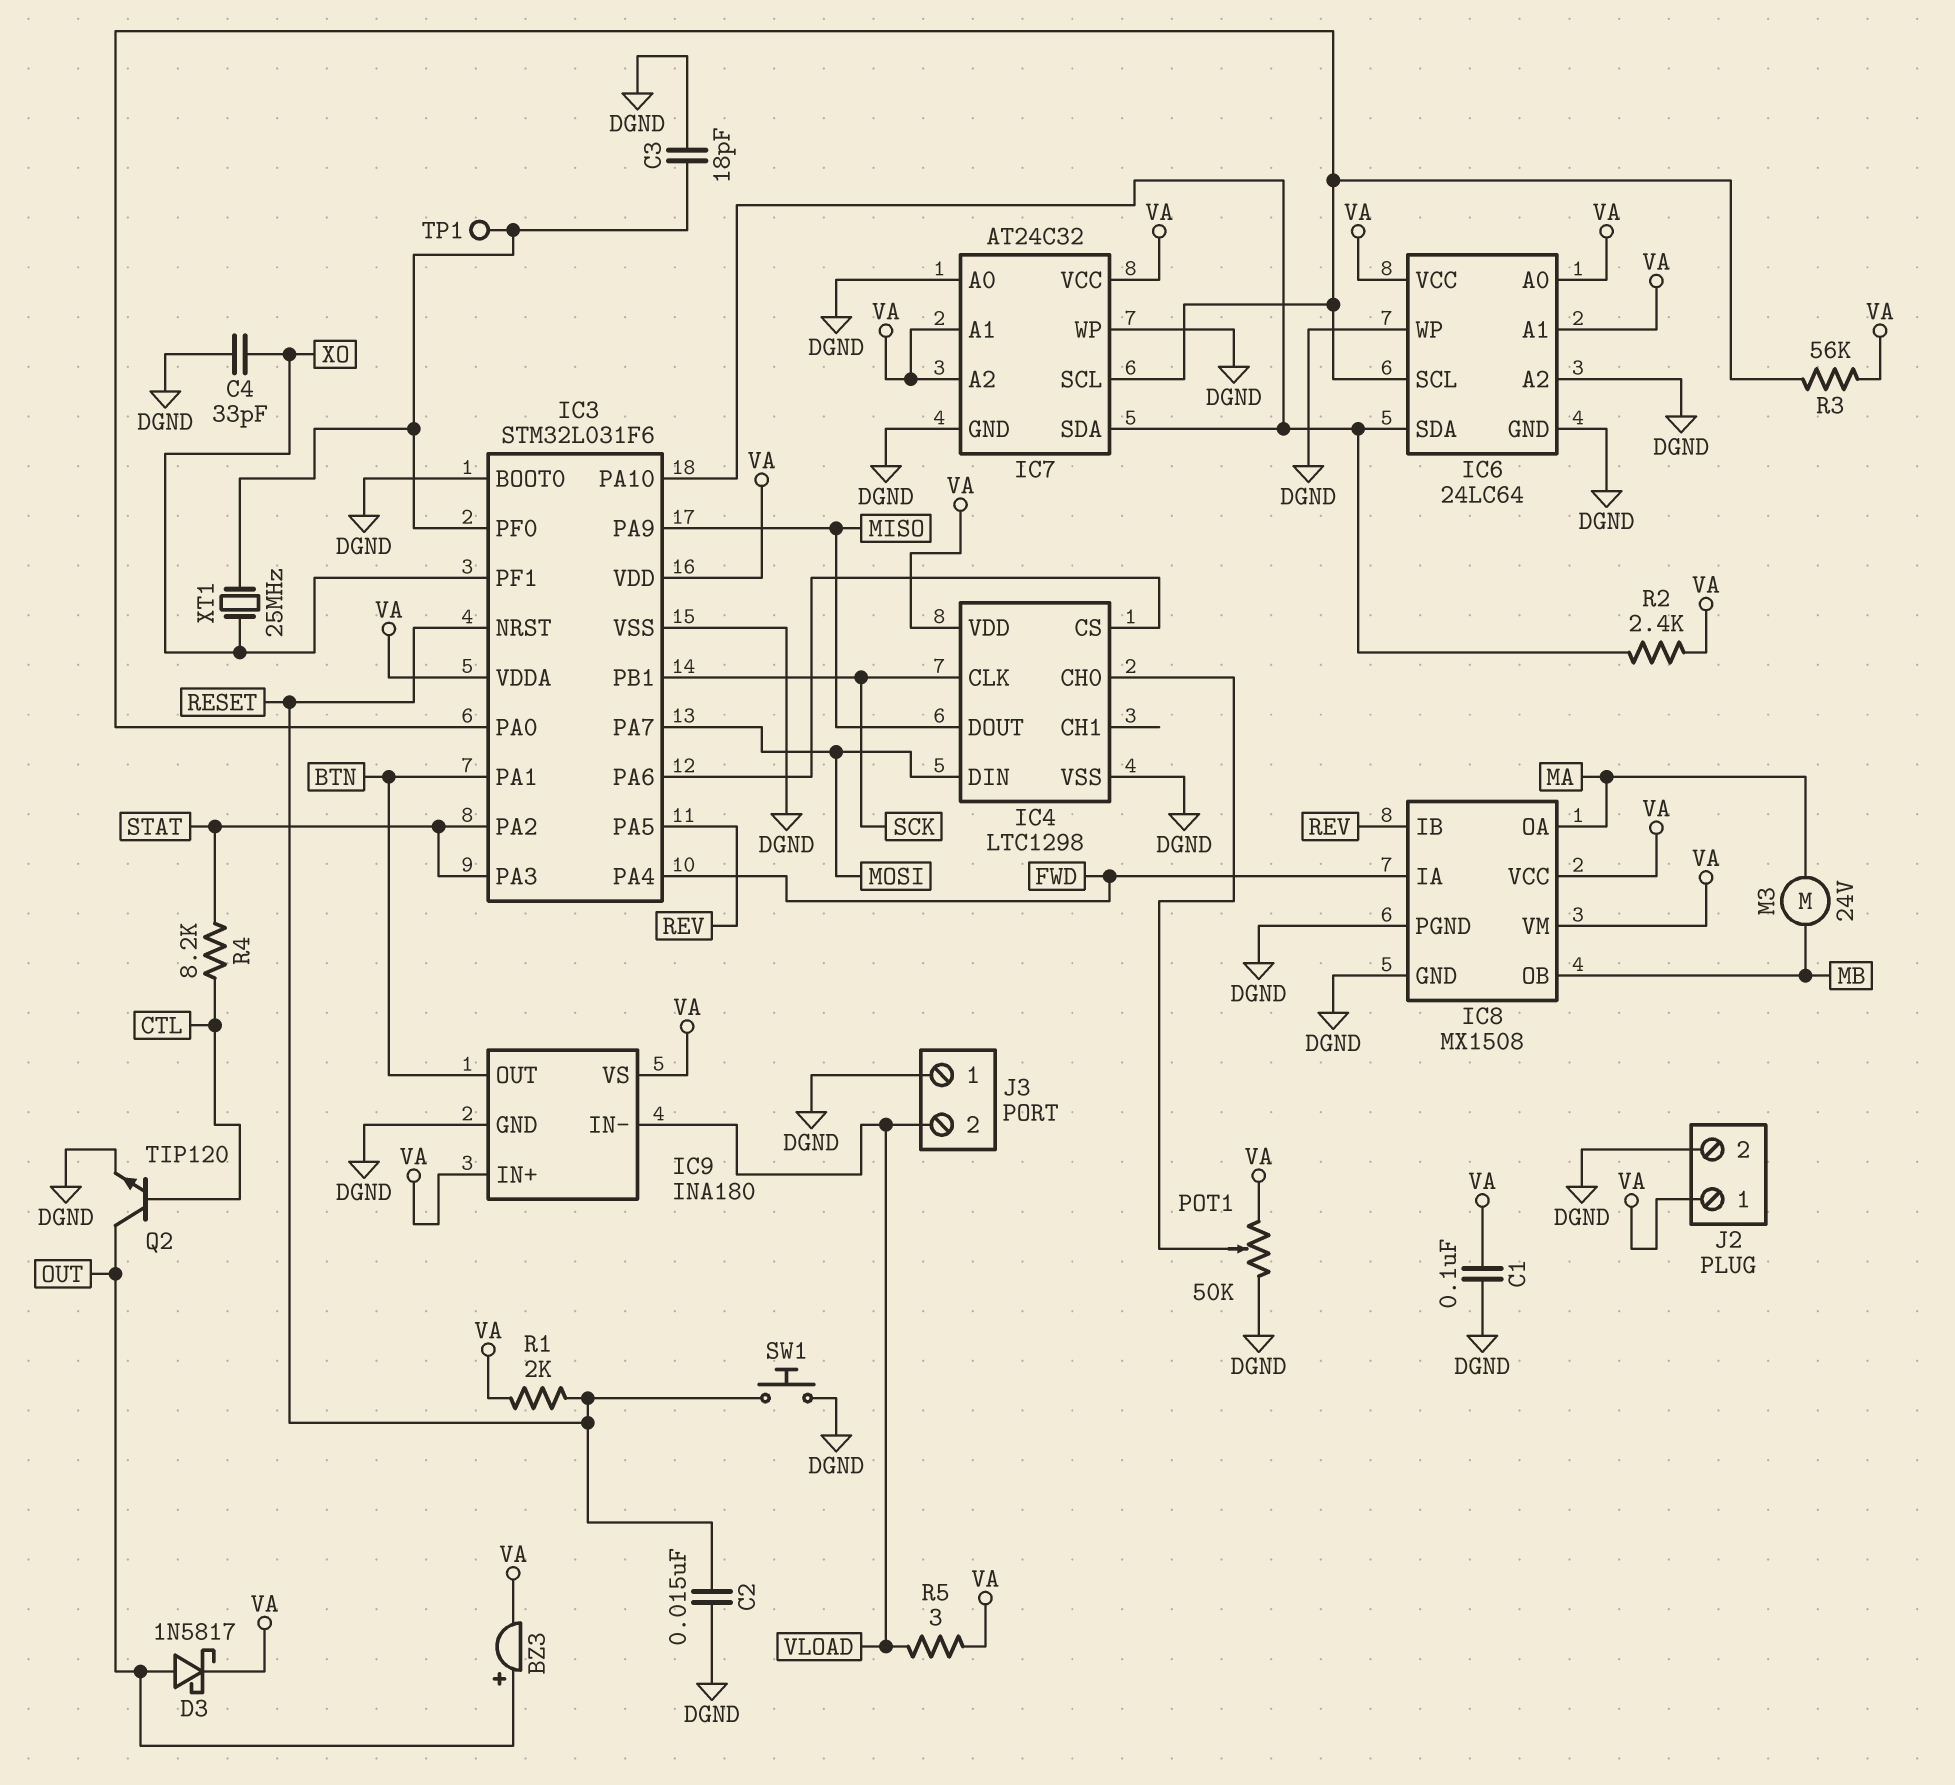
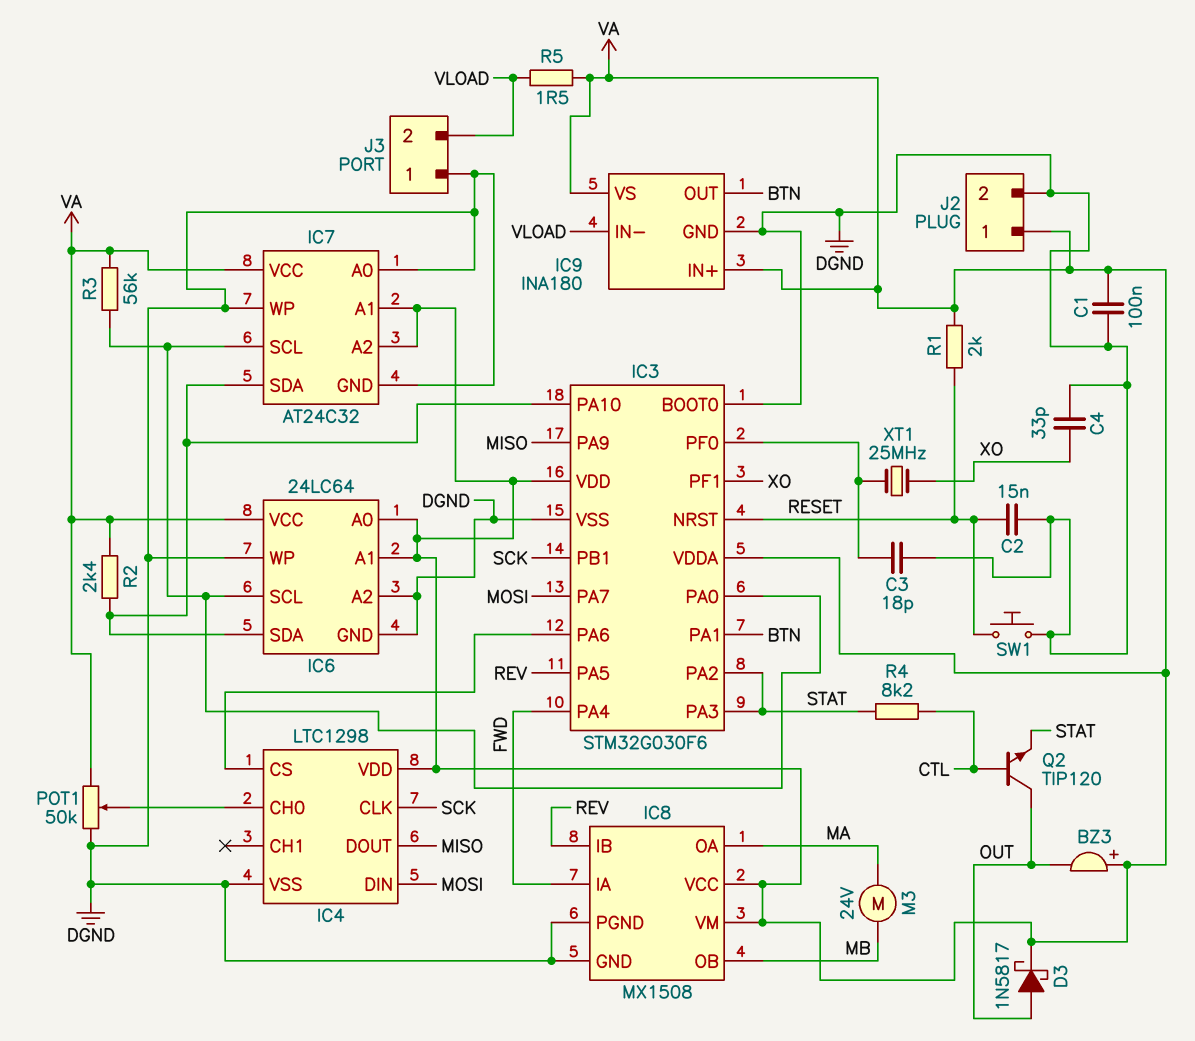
BZ3: buzzer (plus OUT, minus VA) -> buzzer (plus VA, minus OUT)
IC3: STM32L031F6 -> STM32G030F6
Q2: NPN TIP120 (B CTL, C OUT, E DGND) -> NPN TIP120 (B CTL, C OUT, E STAT)
R5: 3 (VA, VLOAD) -> 1.5 (VA, VLOAD)
TP1: test point (IC3/PF0) -> none

